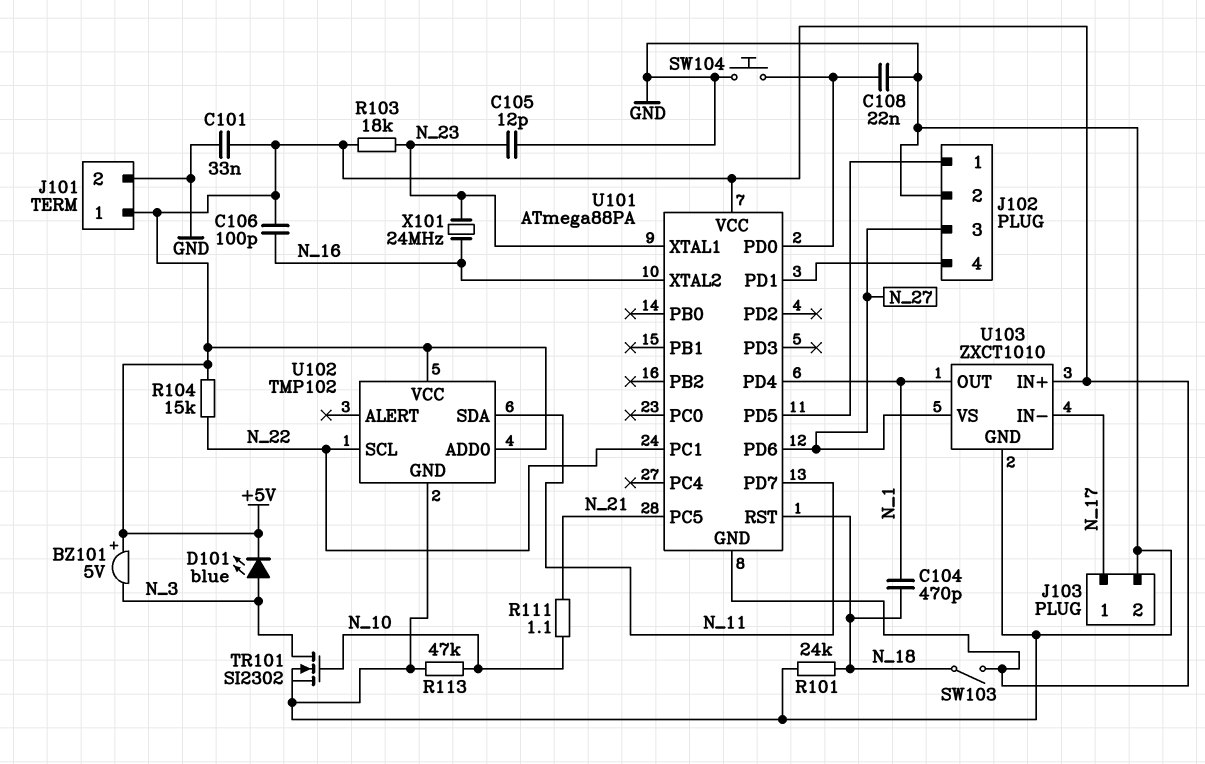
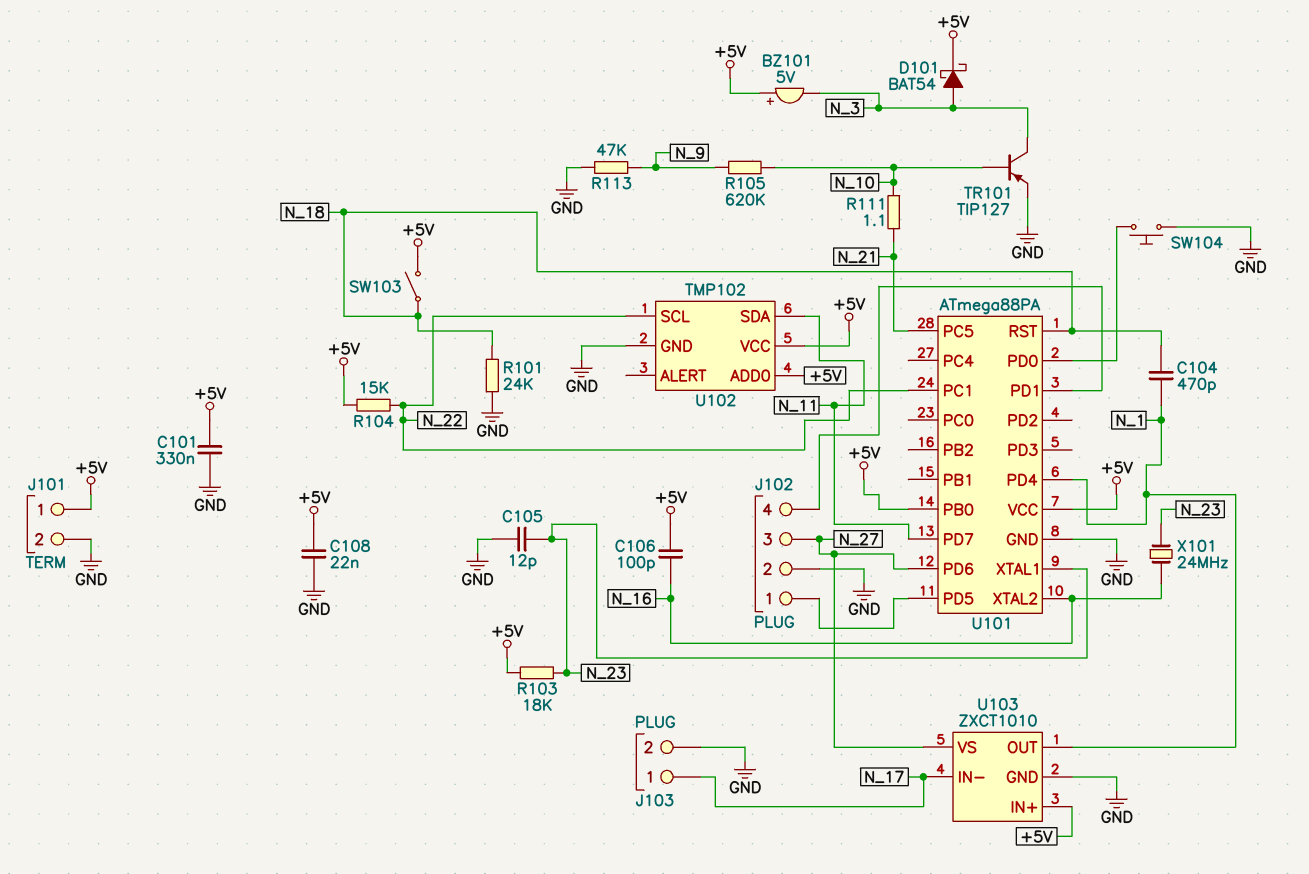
C101: 33nF (+5V, GND) -> 330nF (+5V, GND)
C108: 22nF (GND, U101/PD0) -> 22nF (+5V, GND)
D101: LED blue (A N_3, K +5V) -> schottky BAT54 (A N_3, K +5V)
R105: none -> 620k (N_9, N_10)
R113: 47k (GND, N_10) -> 47k (GND, N_9)
TR101: NMOS SI2302 (G N_10, D N_3, S GND) -> PNP TIP127 (B N_10, C N_3, E GND)
U101 pin GND: +5V -> GND
U101 pin PB0: none -> +5V

